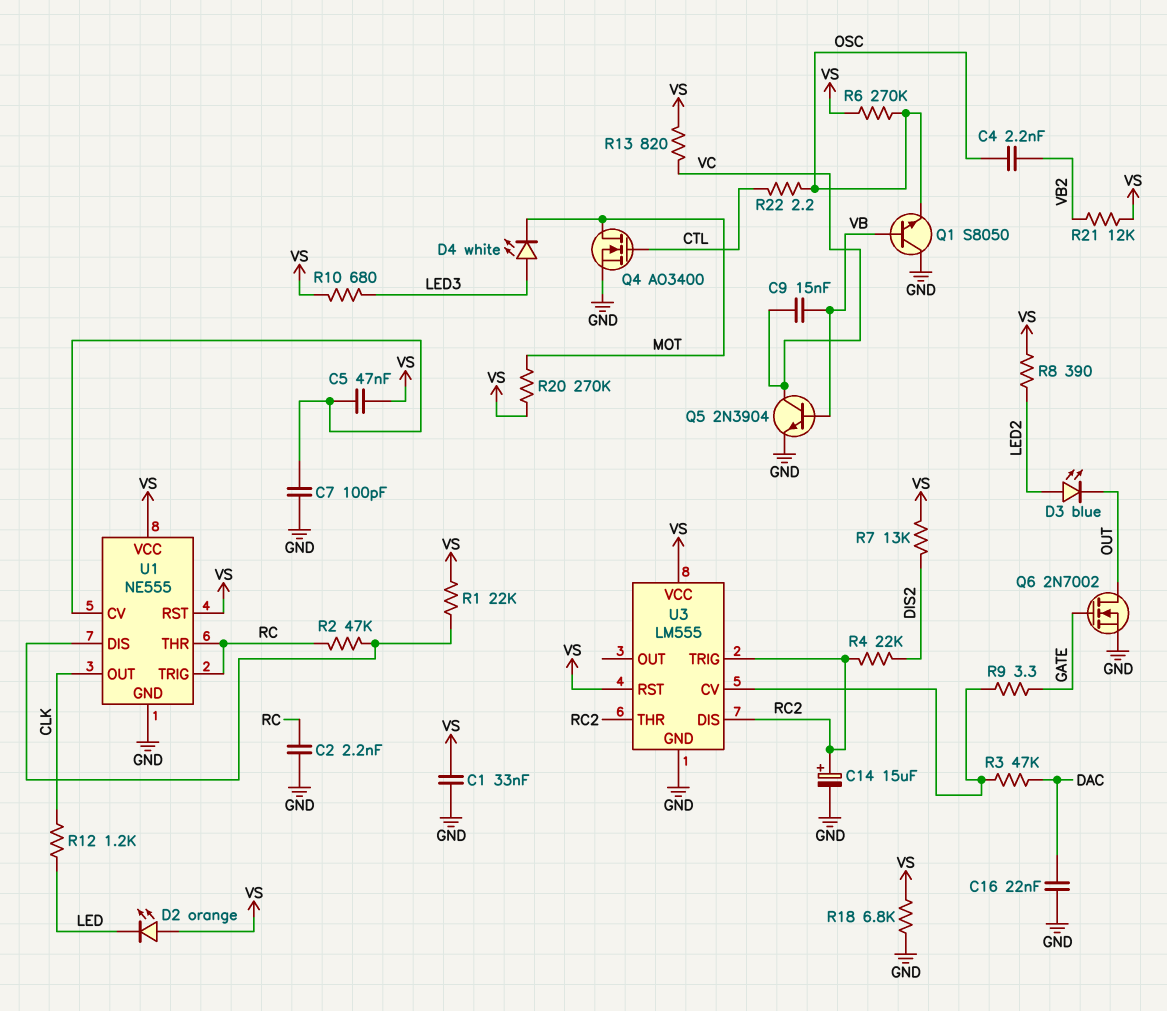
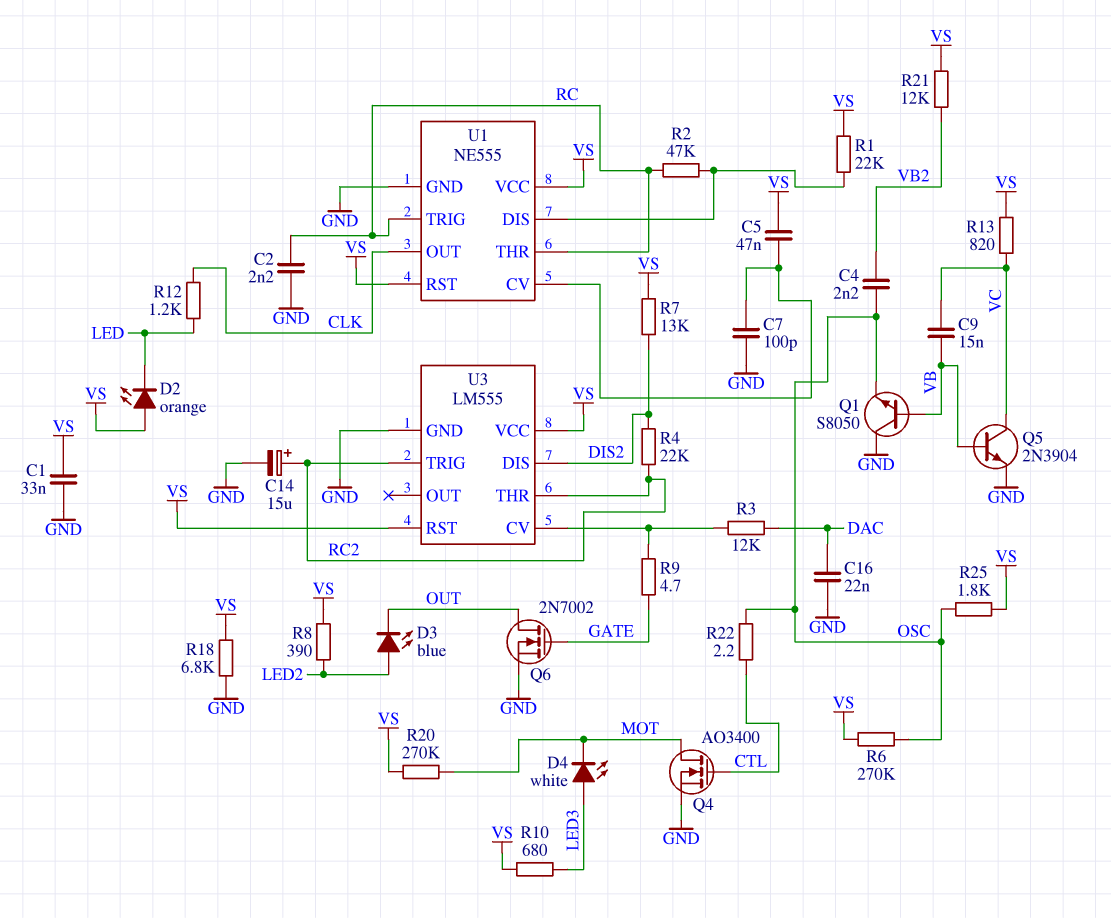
R3: 47k (DAC, U3/CV) -> 12k (DAC, U3/CV)
R9: 3.3 (GATE, U3/CV) -> 4.7 (GATE, U3/CV)
R25: none -> 1.8k (OSC, VS)
U3 pin DIS: RC2 -> DIS2

